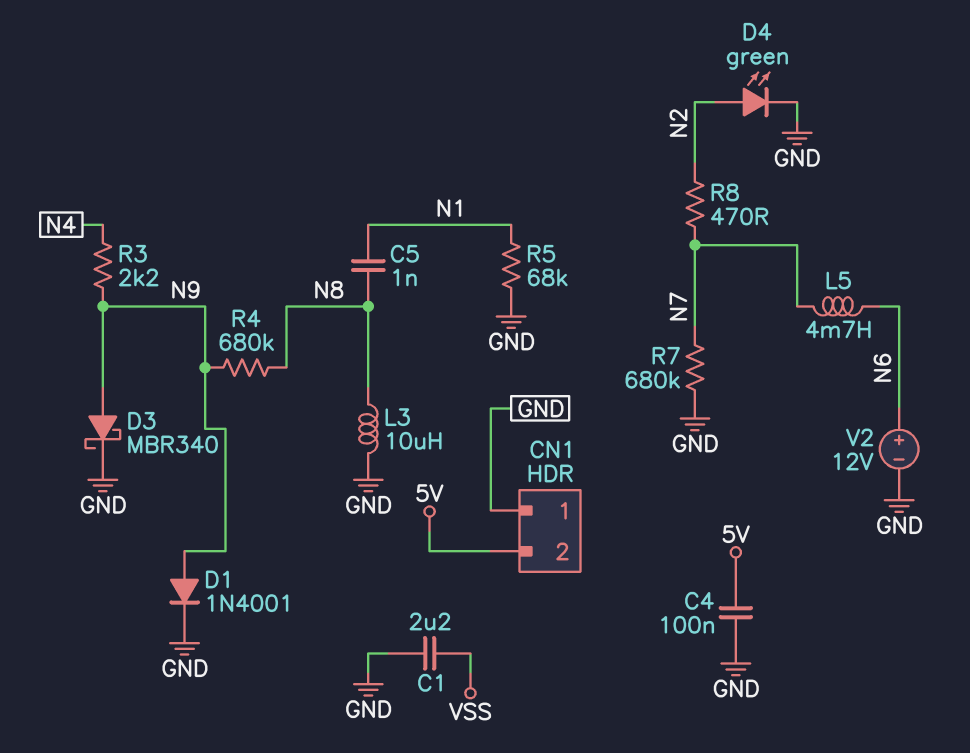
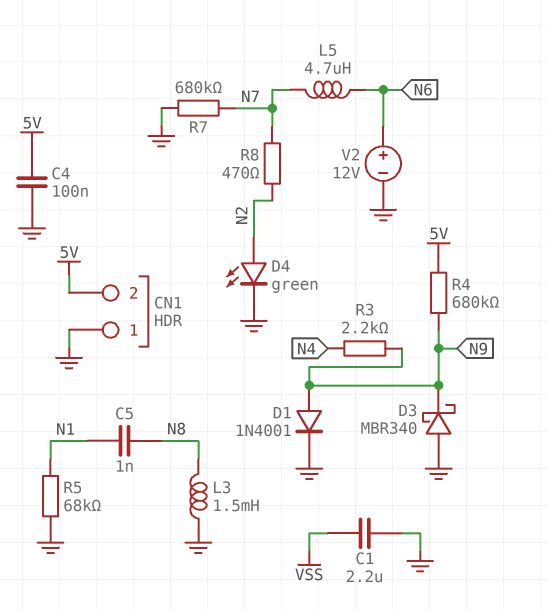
D3: schottky MBR340 (A N9, K GND) -> schottky MBR340 (A GND, K N9)
L3: 10uH (GND, N8) -> 1.5mH (GND, N8)
L5: 4.7mH (N6, N7) -> 4.7uH (N6, N7)
R4: 680k (N8, N9) -> 680k (5V, N9)

